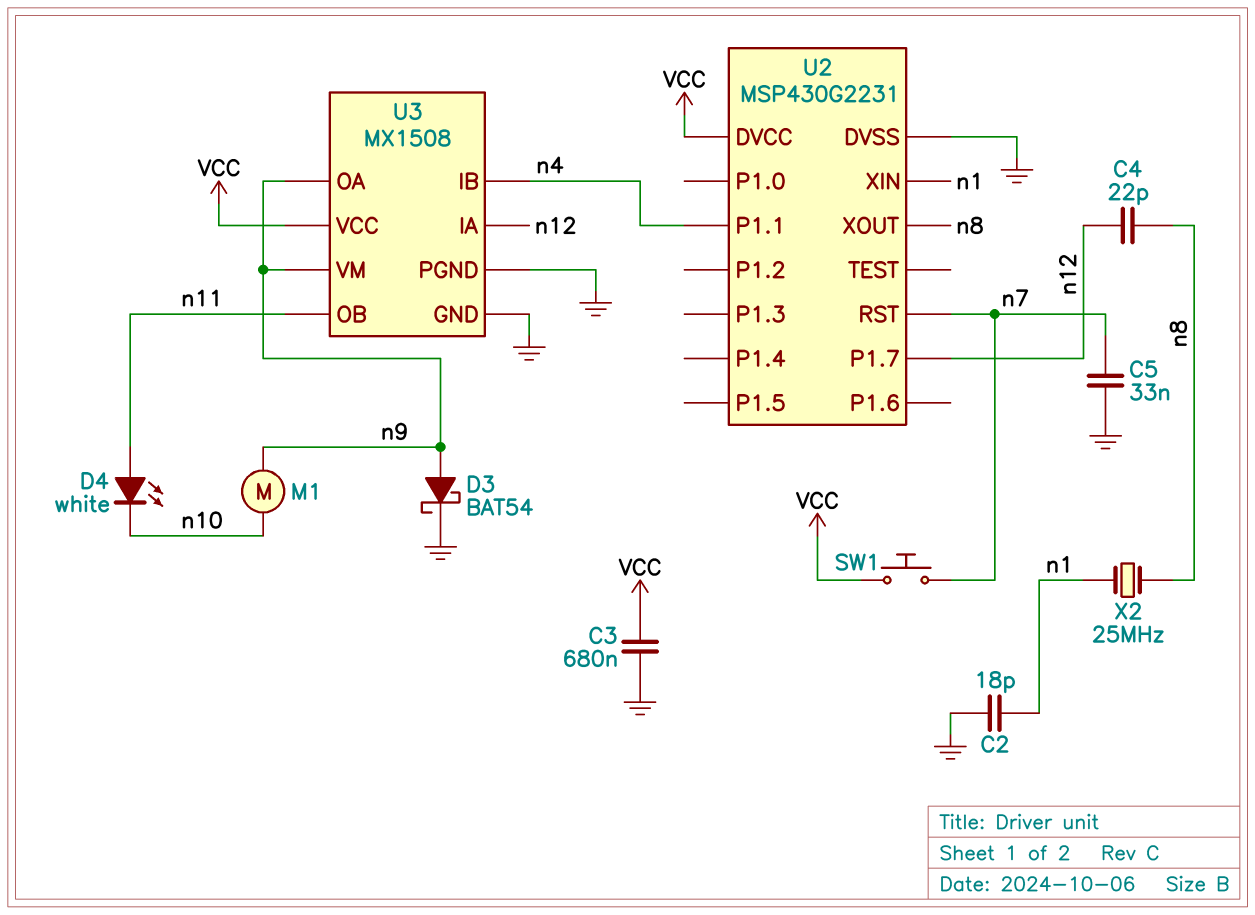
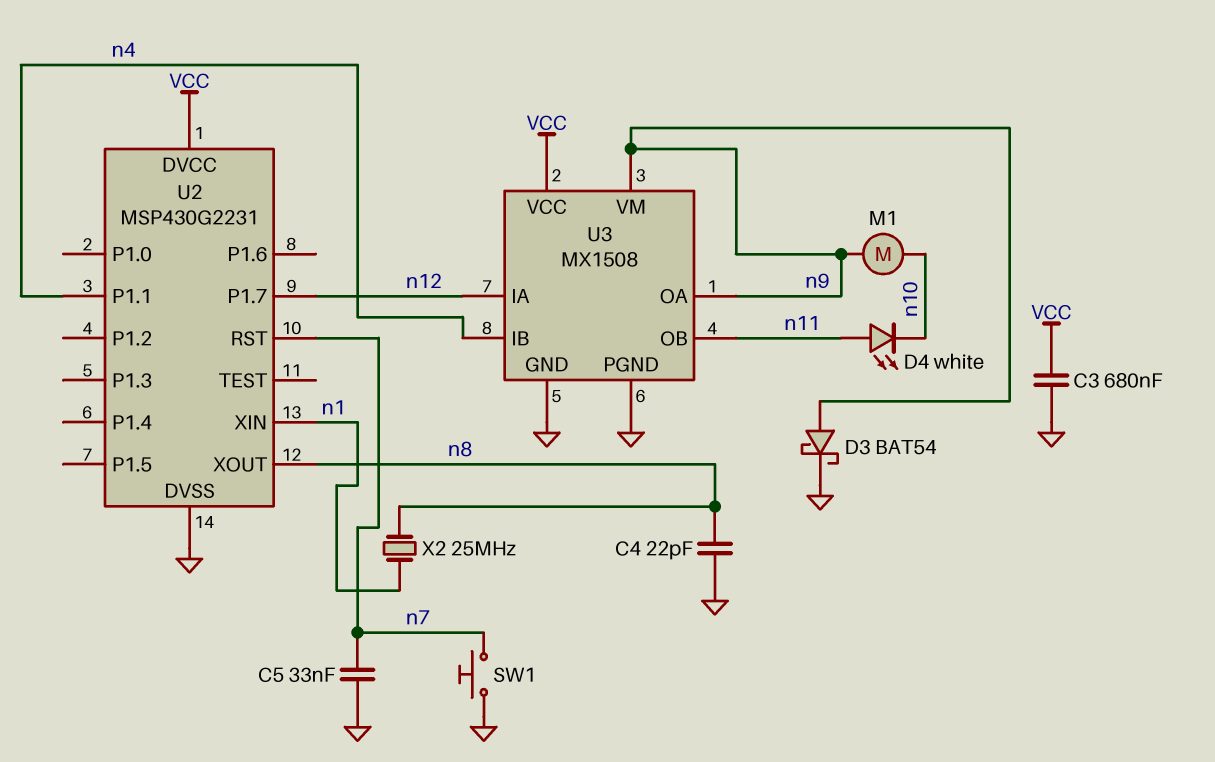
C2: 18pF (GND, n1) -> none
C4: 22pF (n8, n12) -> 22pF (GND, n8)
SW1: button (VCC, n7) -> button (GND, n7)

